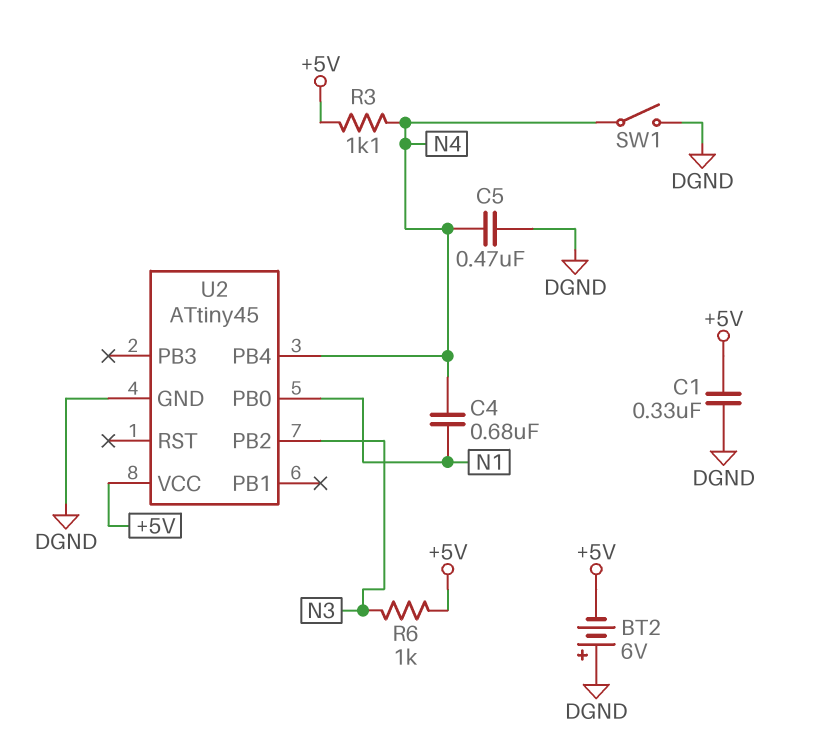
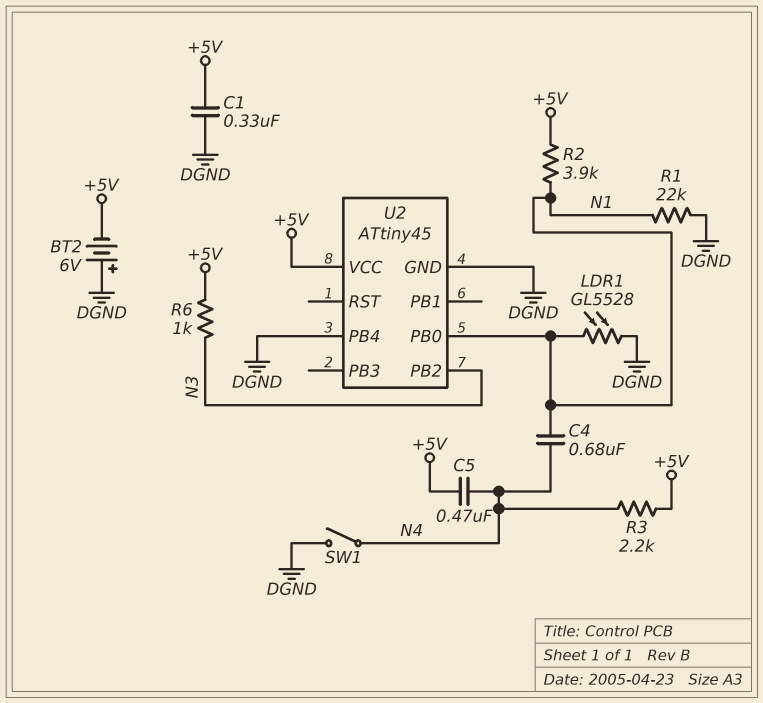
C5: 470nF (DGND, N4) -> 470nF (+5V, N4)
LDR1: none -> GL5528 (DGND, N1)
R1: none -> 22k (DGND, N1)
R2: none -> 3.9k (+5V, N1)
R3: 1.1k (+5V, N4) -> 2.2k (+5V, N4)
U2 pin PB4: N4 -> DGND

